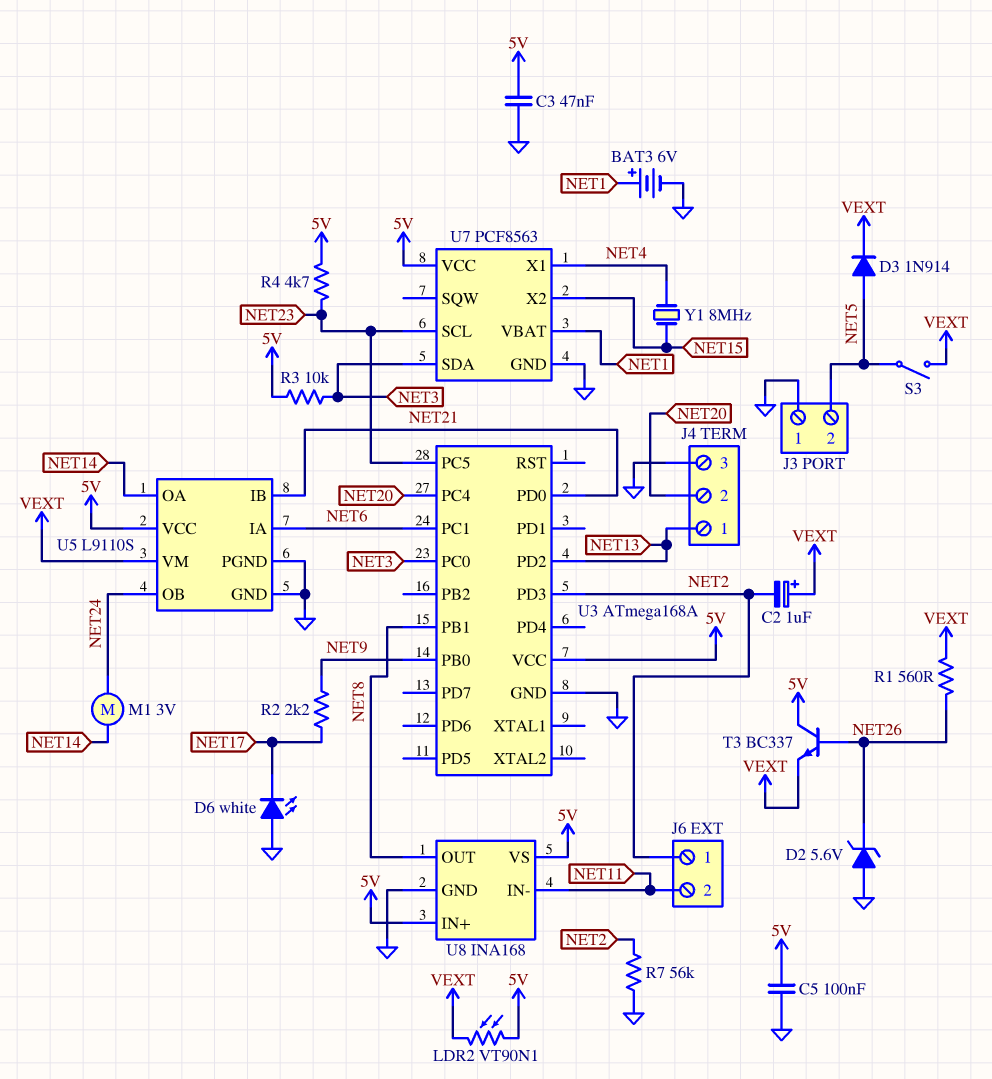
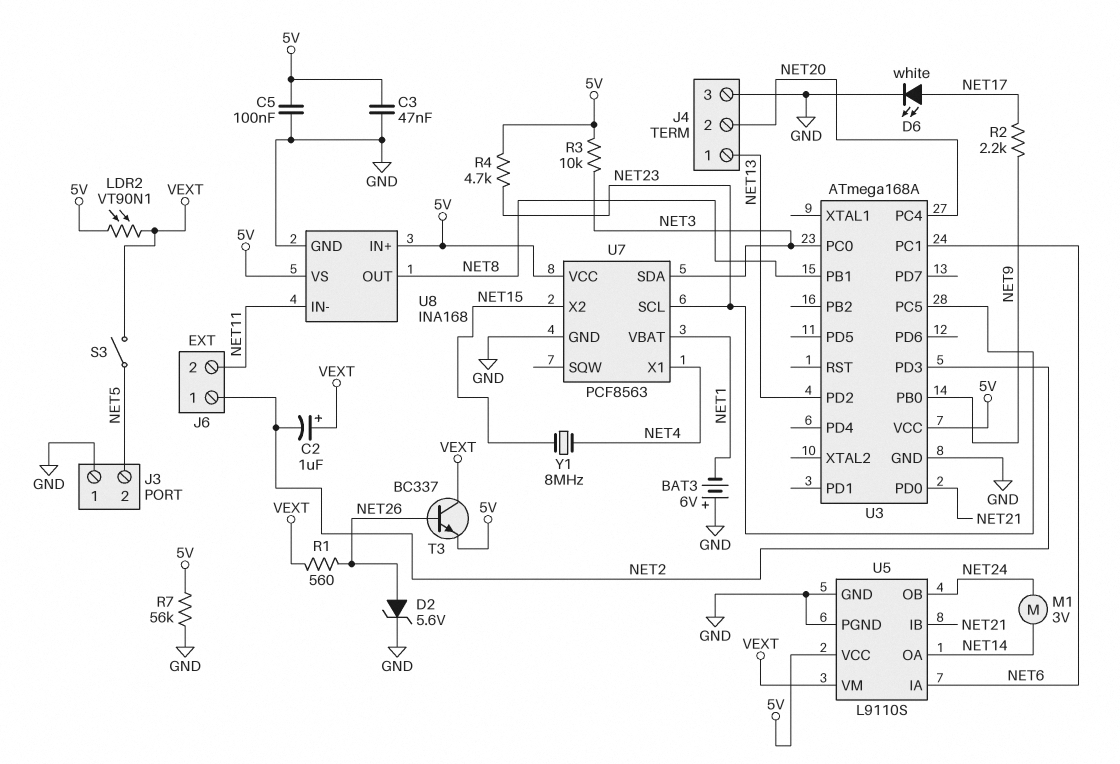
BAT3: 6V (plus NET1, minus GND) -> 6V (plus GND, minus NET1)
D2: zener 5.6V (A GND, K NET26) -> zener 5.6V (A NET26, K GND)
D3: diode 1N914 (A NET5, K VEXT) -> none
D6: LED white (A GND, K NET17) -> LED white (A NET17, K GND)
R7: 56k (GND, NET2) -> 56k (5V, GND)
T3: NPN BC337 (B NET26, C 5V, E VEXT) -> NPN BC337 (B NET26, C VEXT, E 5V)

